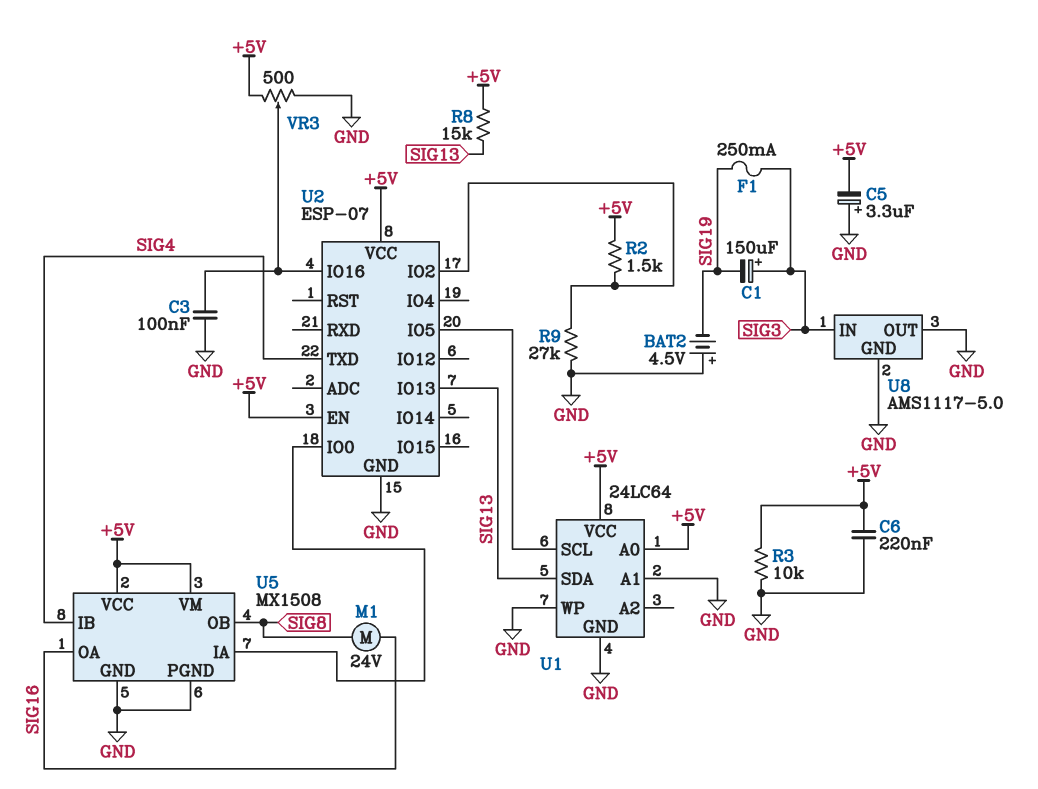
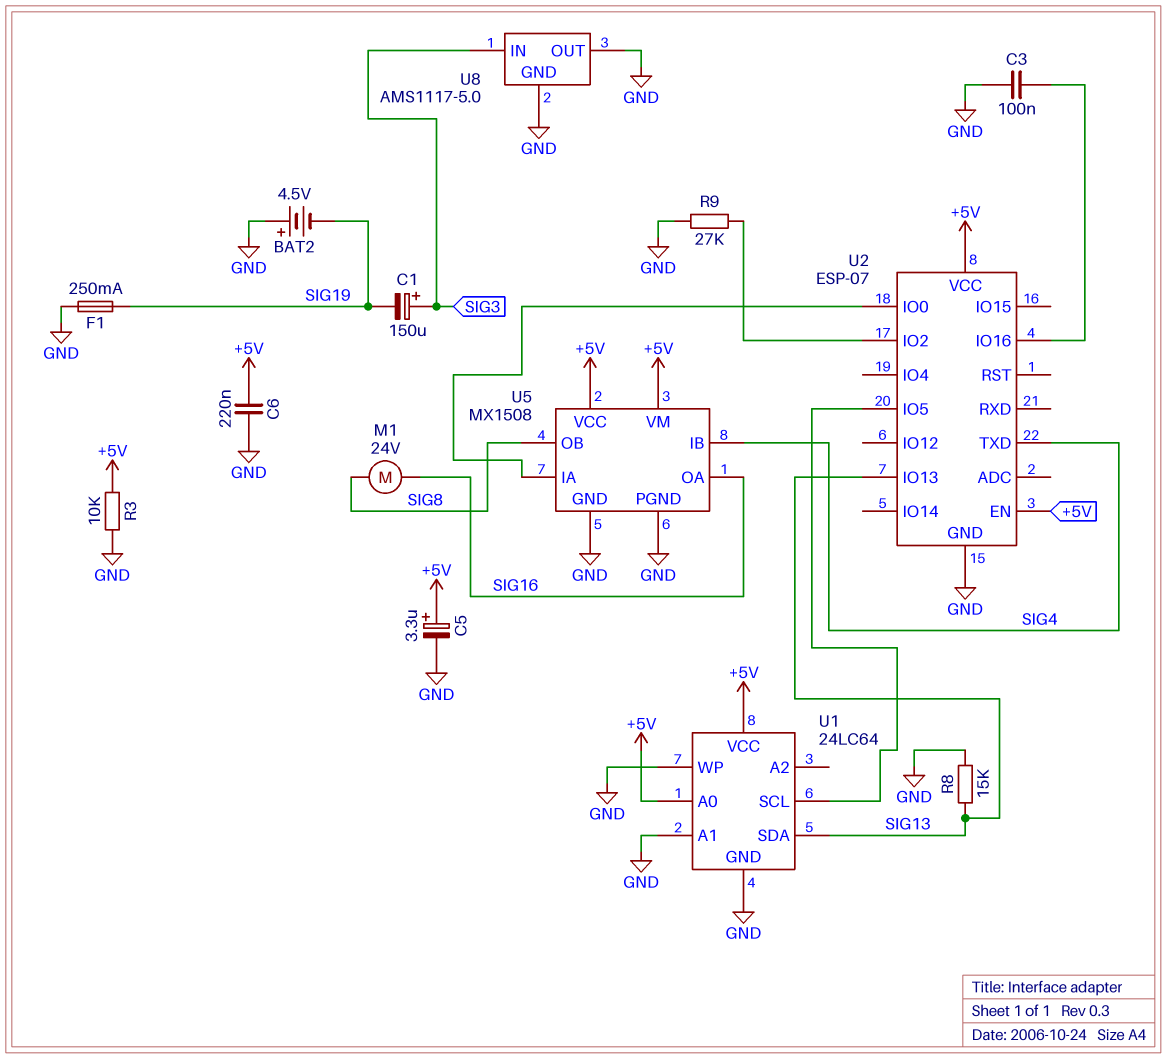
C5: 3.3uF (plus GND, minus +5V) -> 3.3uF (plus +5V, minus GND)
F1: 250mA (SIG3, SIG19) -> 250mA (GND, SIG19)
R2: 1.5k (+5V, U2/IO2) -> none
R8: 15k (+5V, SIG13) -> 15k (GND, SIG13)
VR3: 500 (+5V, GND, wiper U2/IO16) -> none

